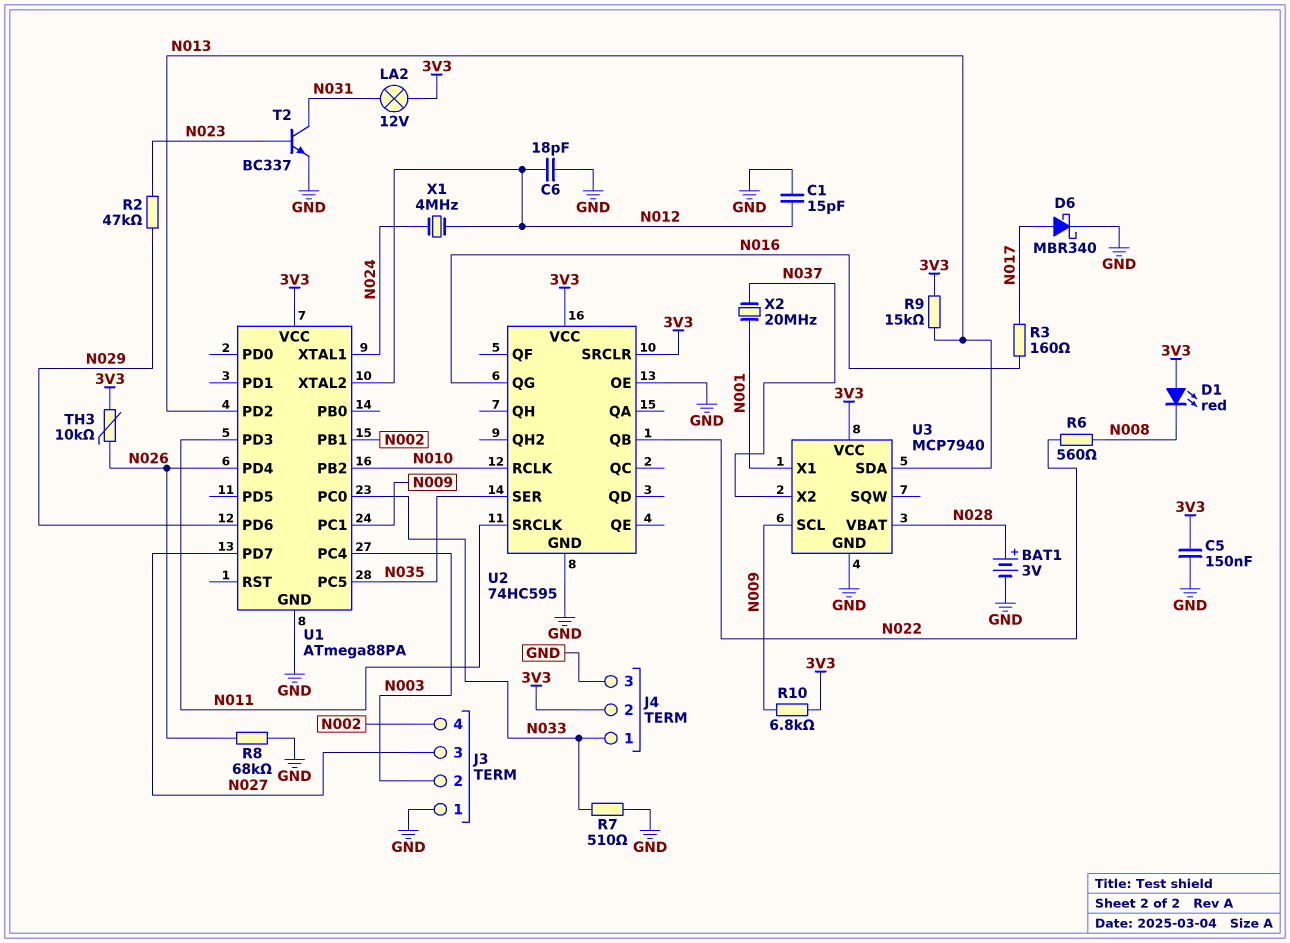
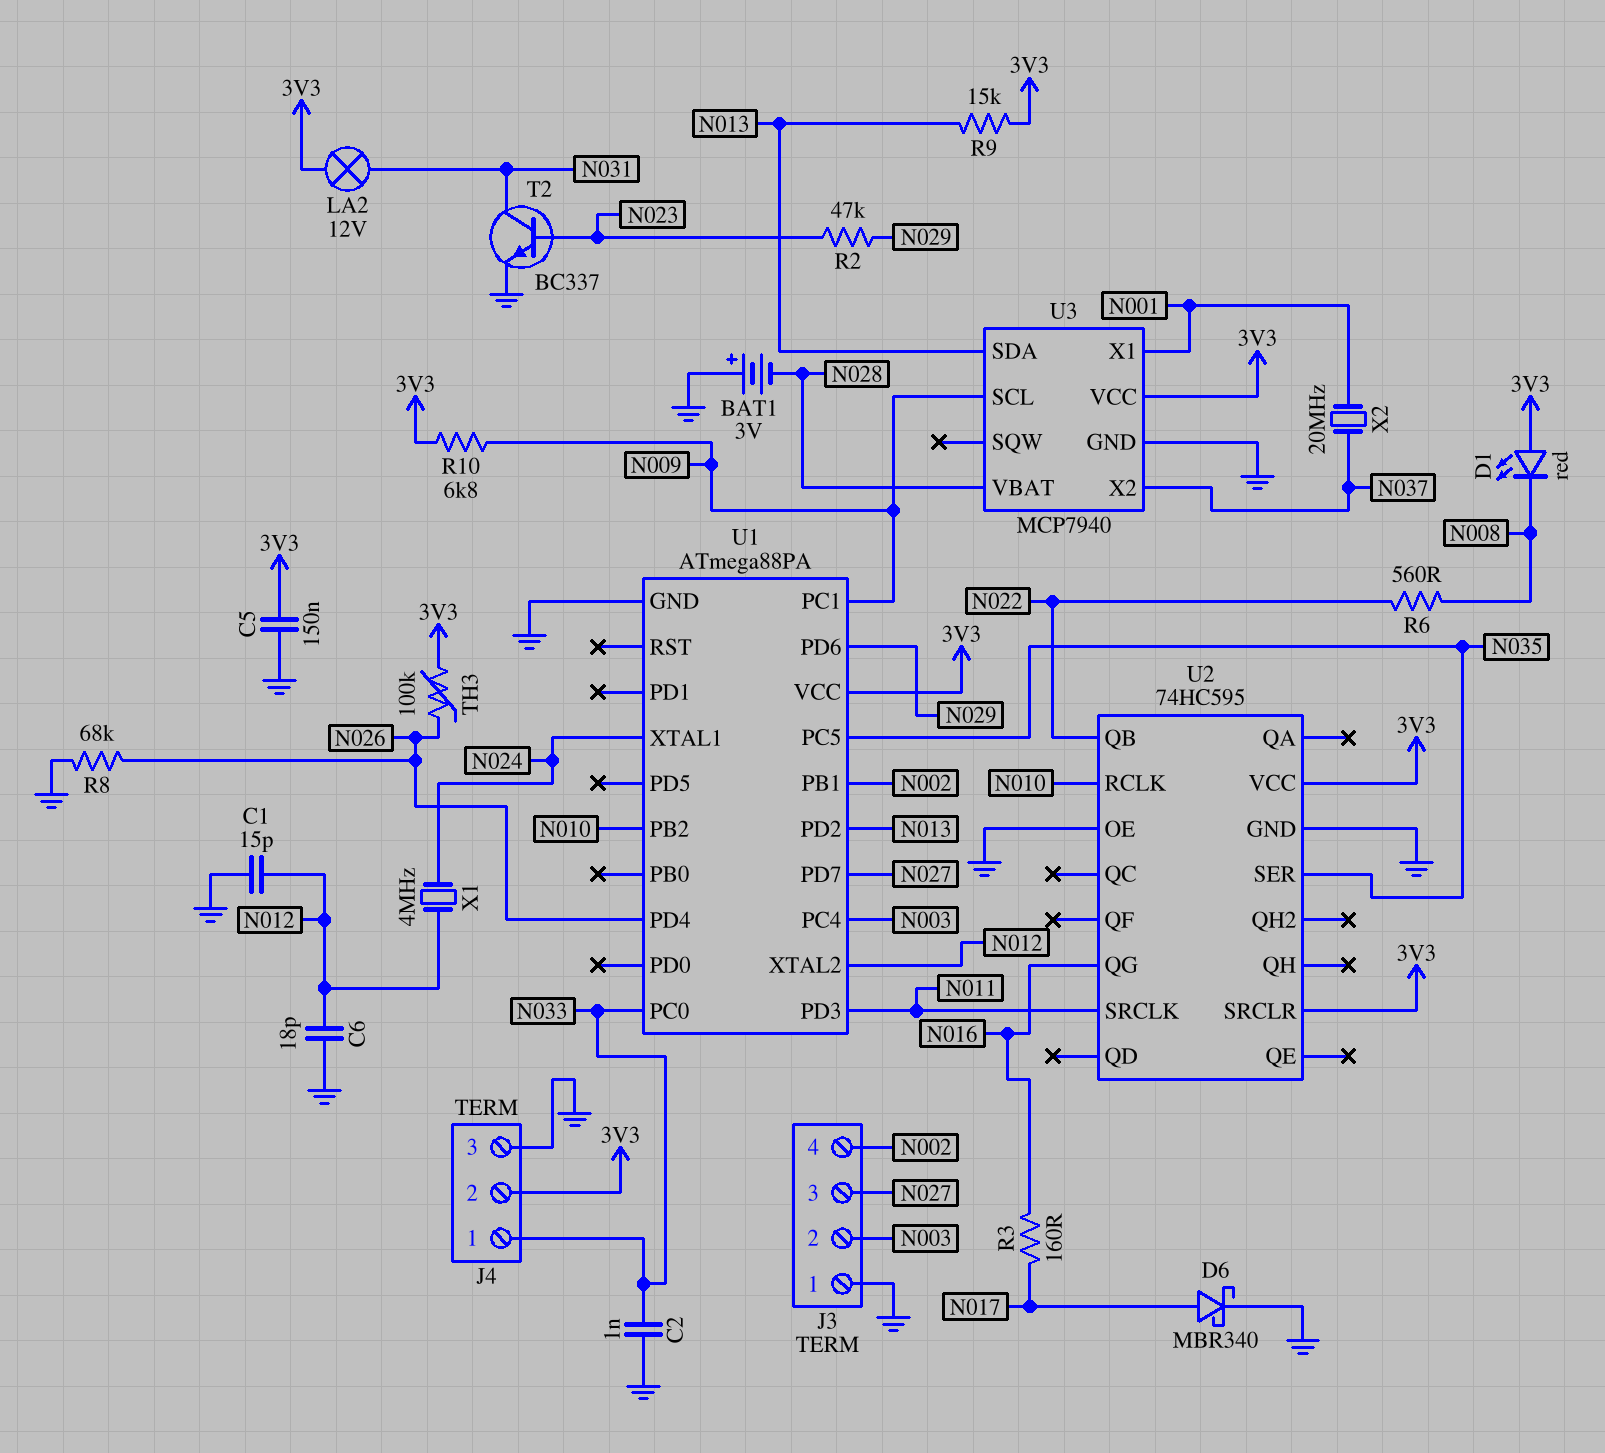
BAT1: 3V (plus N028, minus GND) -> 3V (plus GND, minus N028)
C2: none -> 1nF (GND, N033)
R7: 510 (GND, N033) -> none
TH3: 10k (3V3, N026) -> 100k (3V3, N026)

